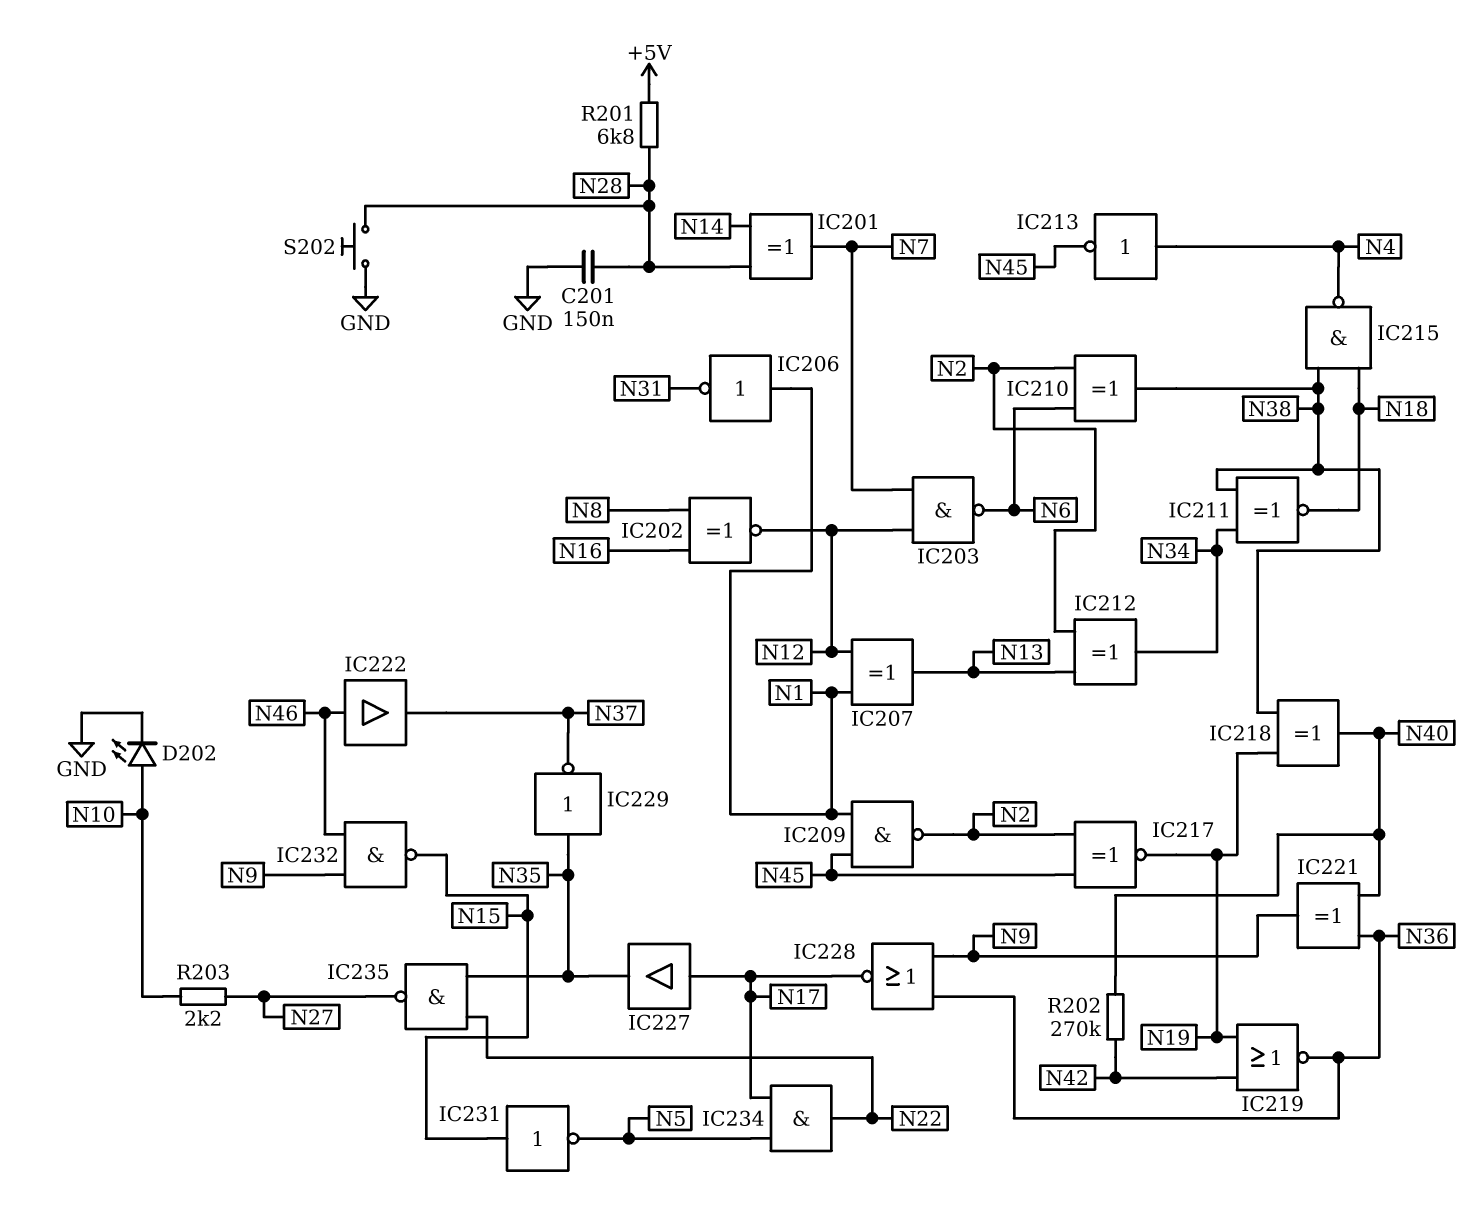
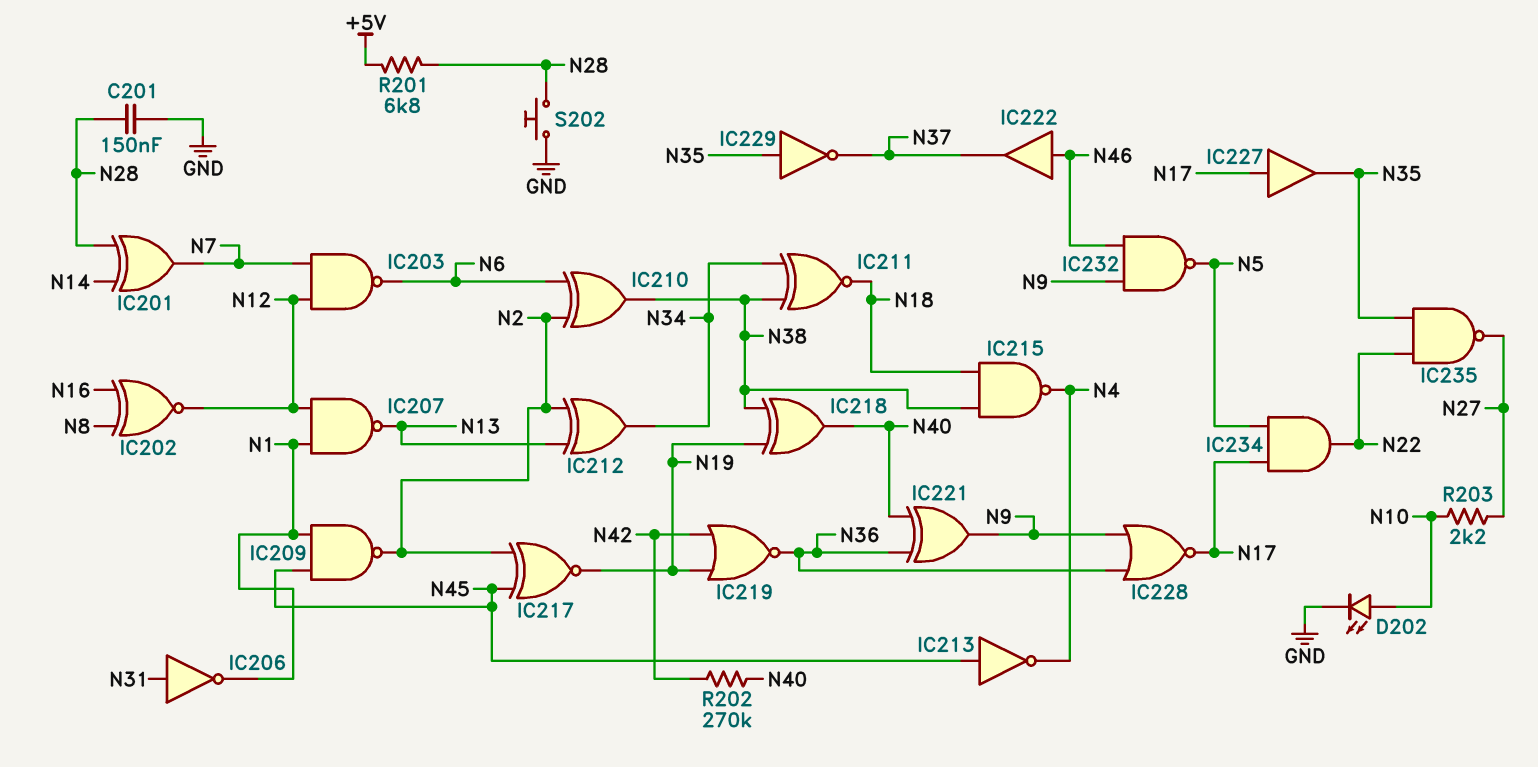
IC206: NOT (in N1, out N31) -> NOT (in N31, out N1)
IC207: XOR (in N1, in N12, out N13) -> NAND (in N1, in N12, out N13)
IC213: NOT (in N4, out N45) -> NOT (in N45, out N4)
IC231: NOT (in N15, out N5) -> none
IC232: NAND (in N9, in N46, out N15) -> NAND (in N9, in N46, out N5)

